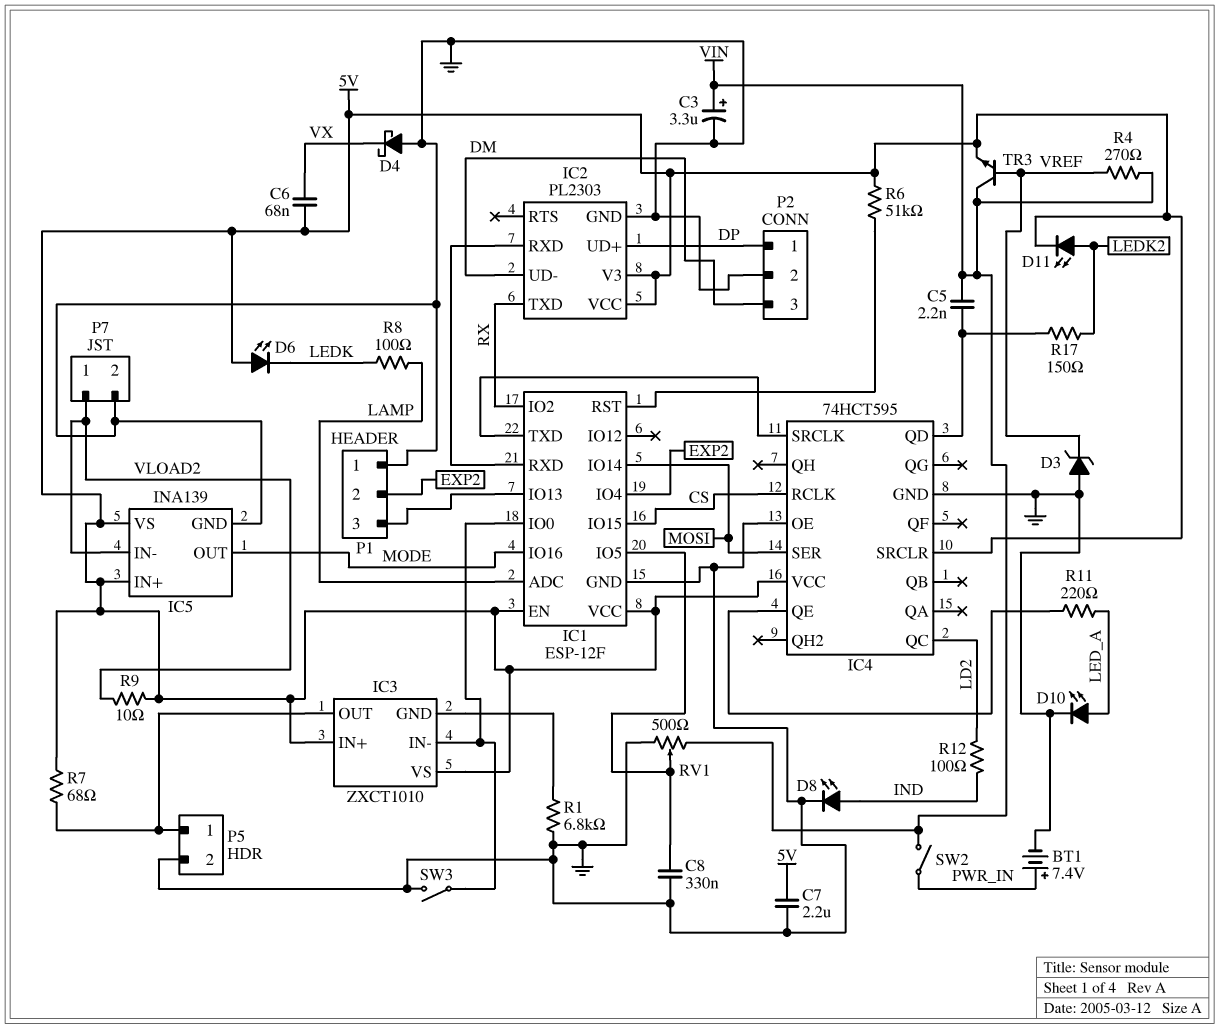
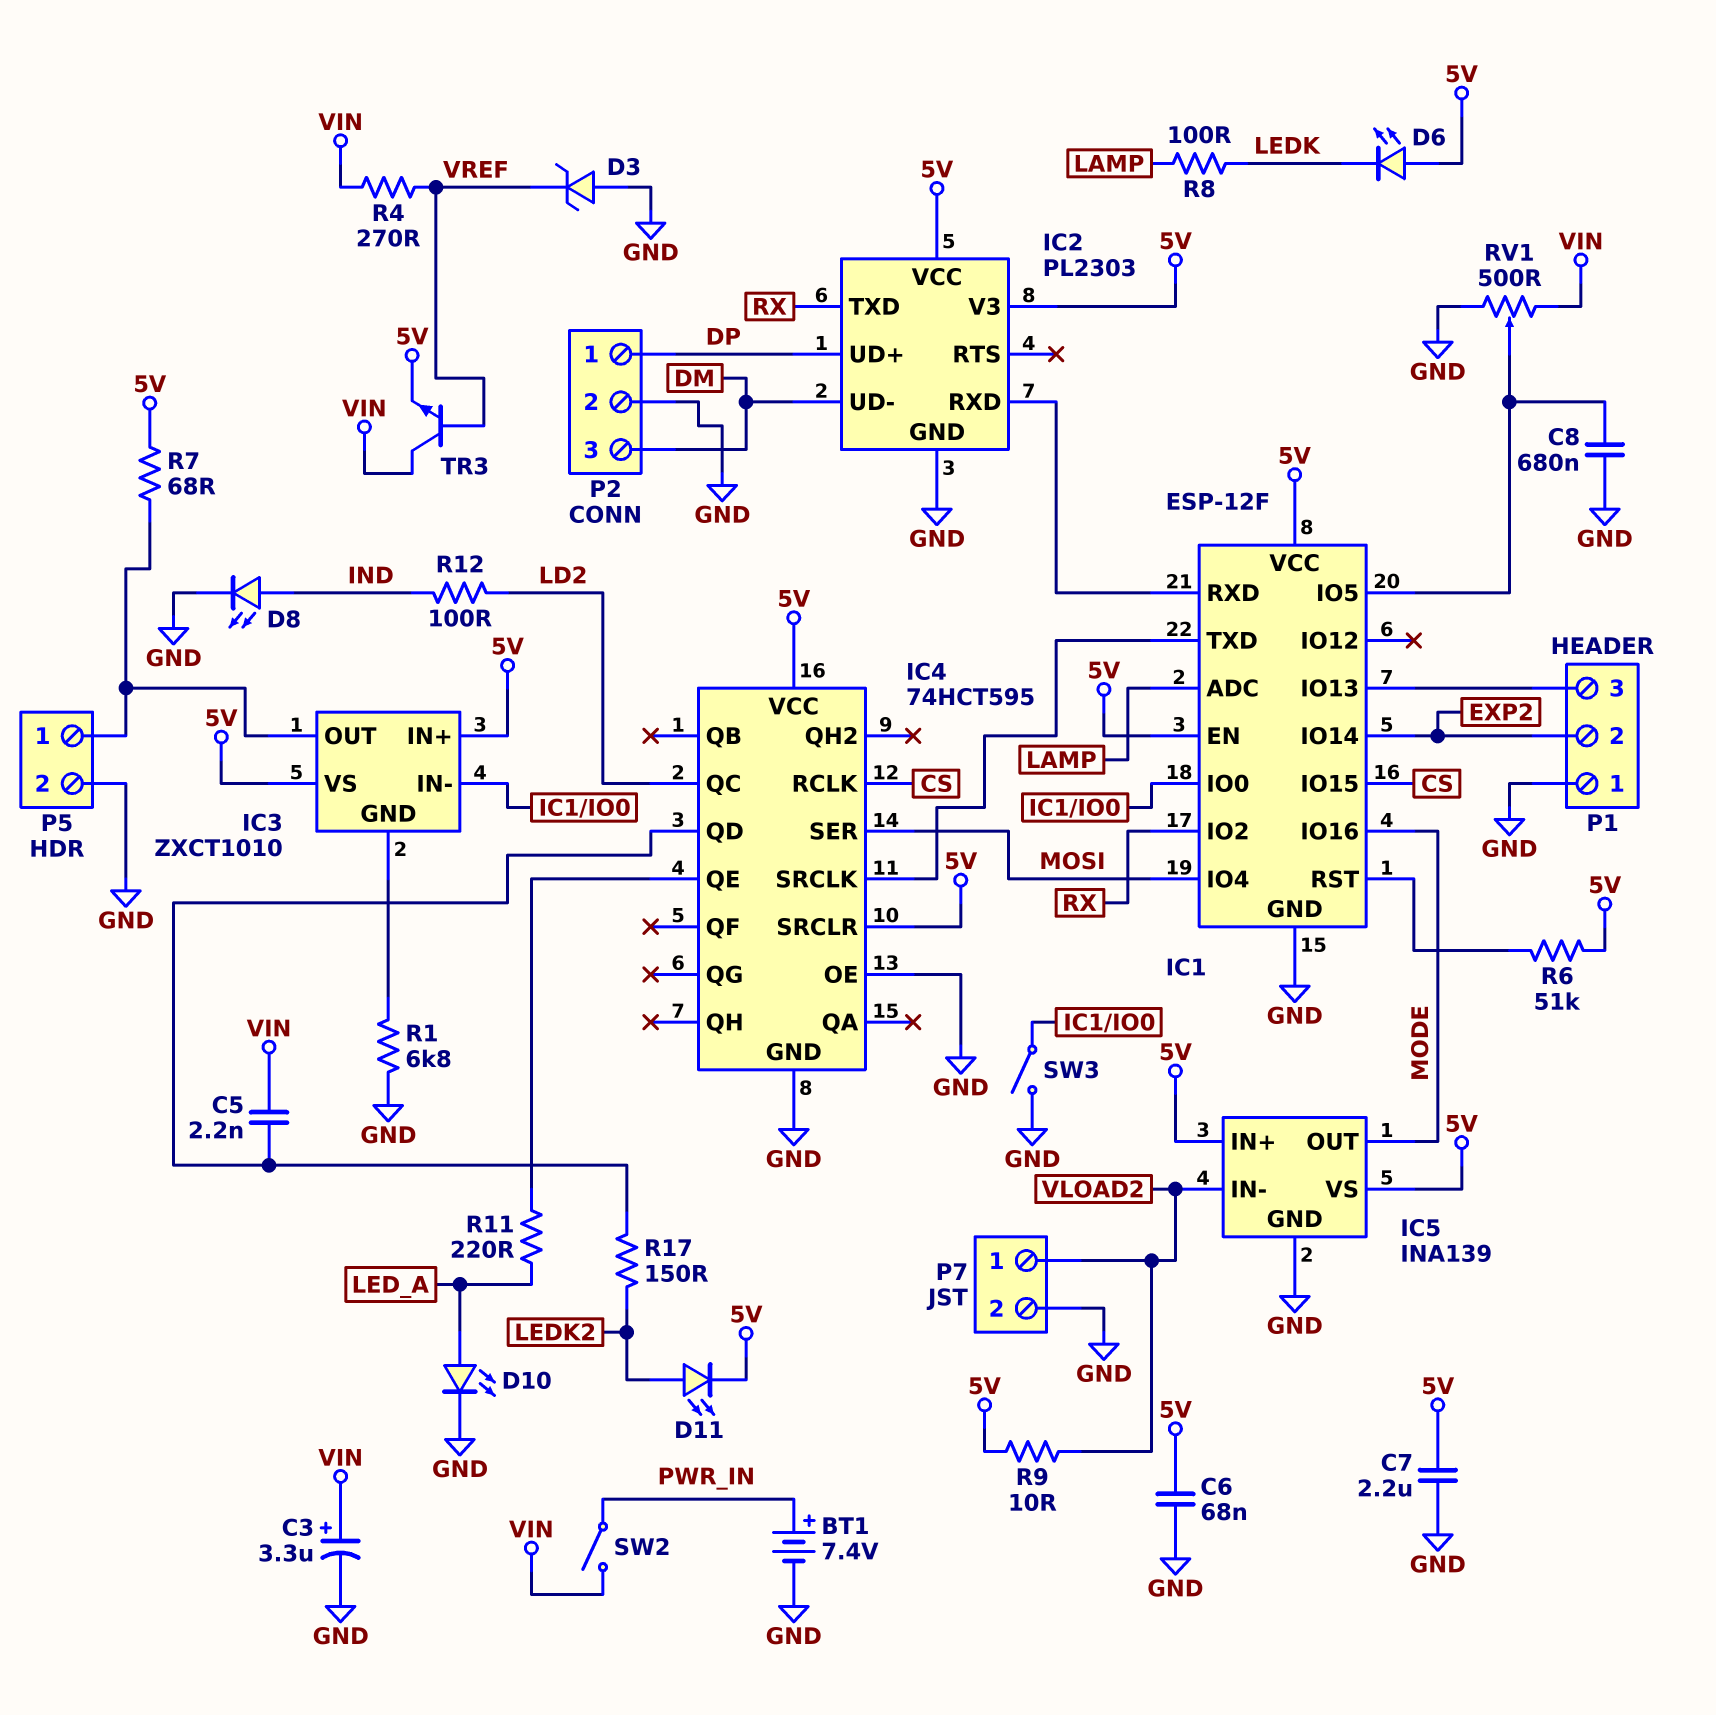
C6: 68nF (5V, VX) -> 68nF (5V, GND)
C8: 330nF (GND, IC1/IO5) -> 680nF (GND, IC1/IO5)
D4: schottky (A GND, K VX) -> none
IC1 pin IO4: EXP2 -> MOSI
IC1 pin IO14: MOSI -> EXP2

